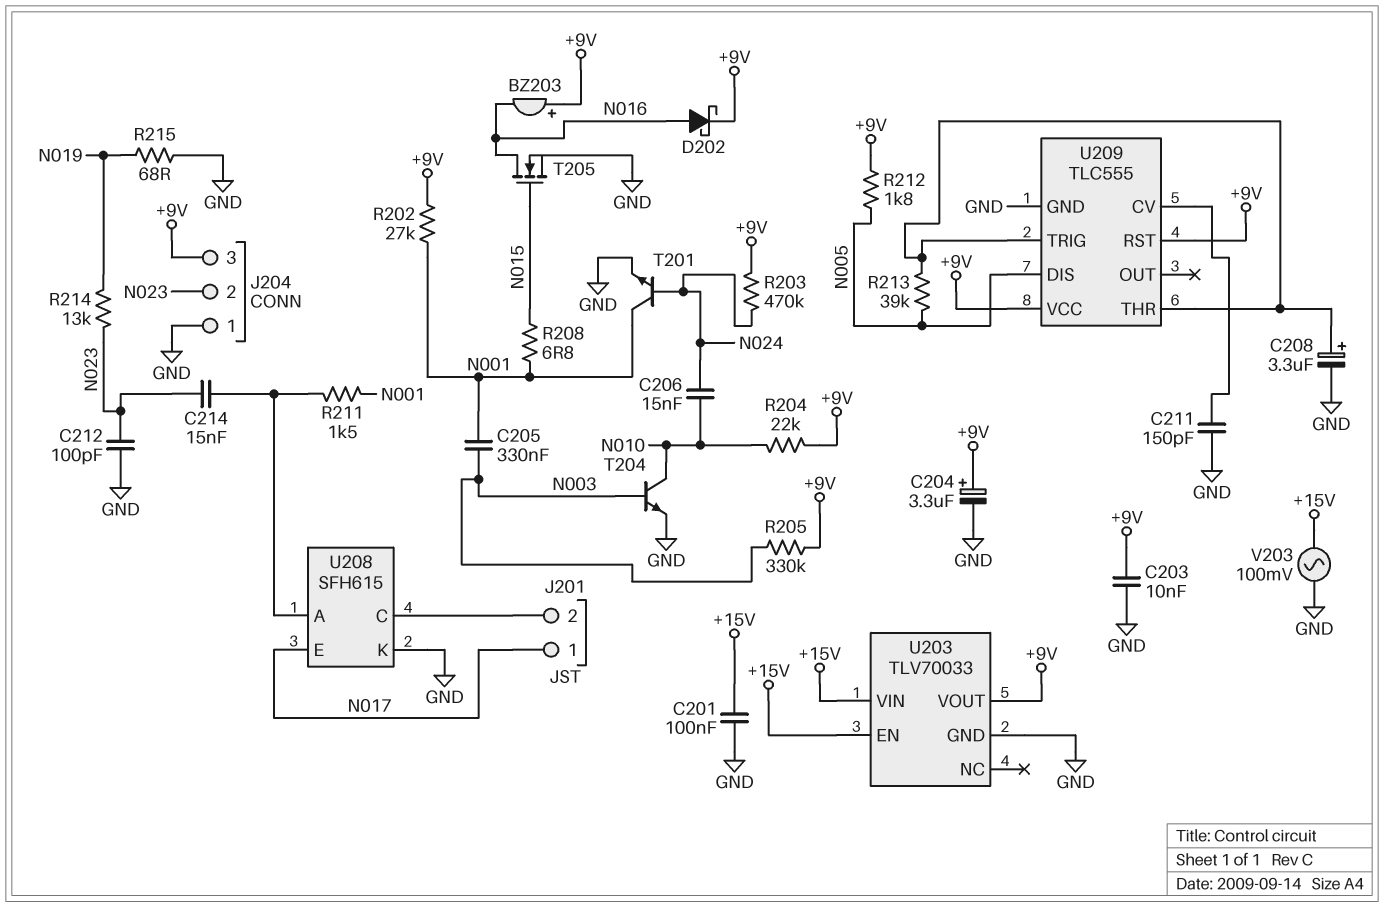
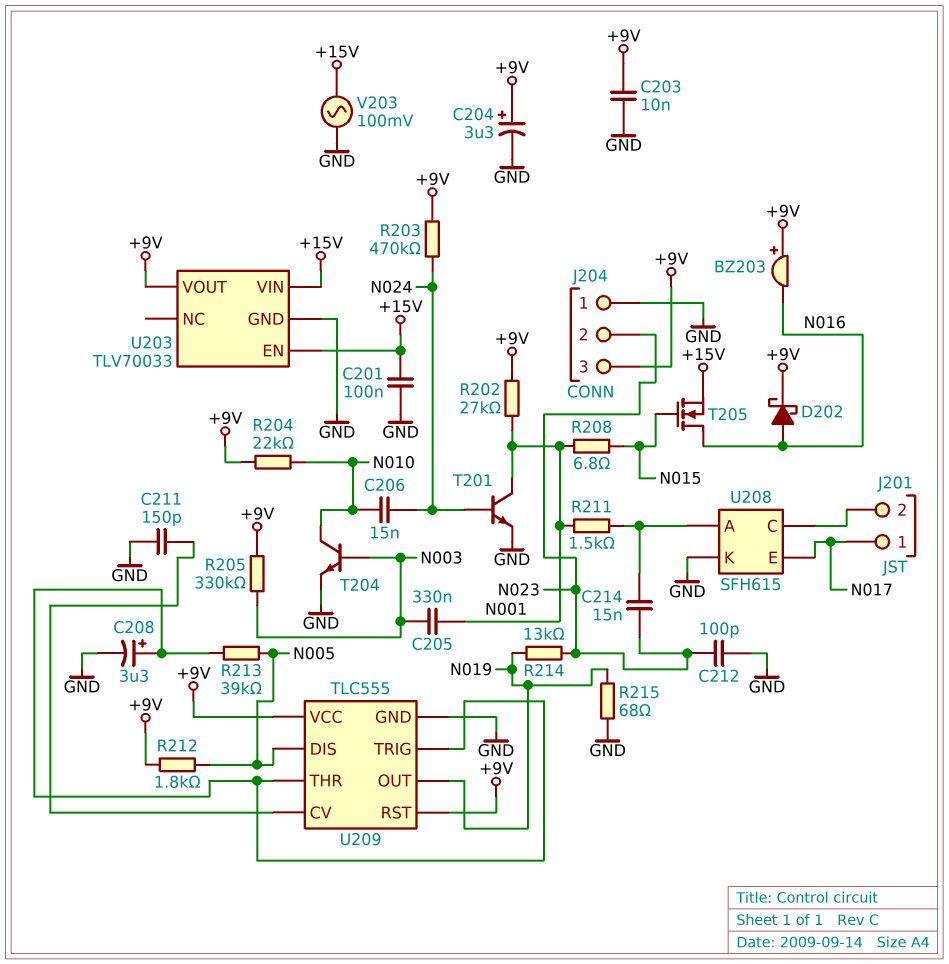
T205: NMOS (G N015, D N016, S GND) -> NMOS (G N015, D N016, S +15V)
U209 pin OUT: none -> N019

